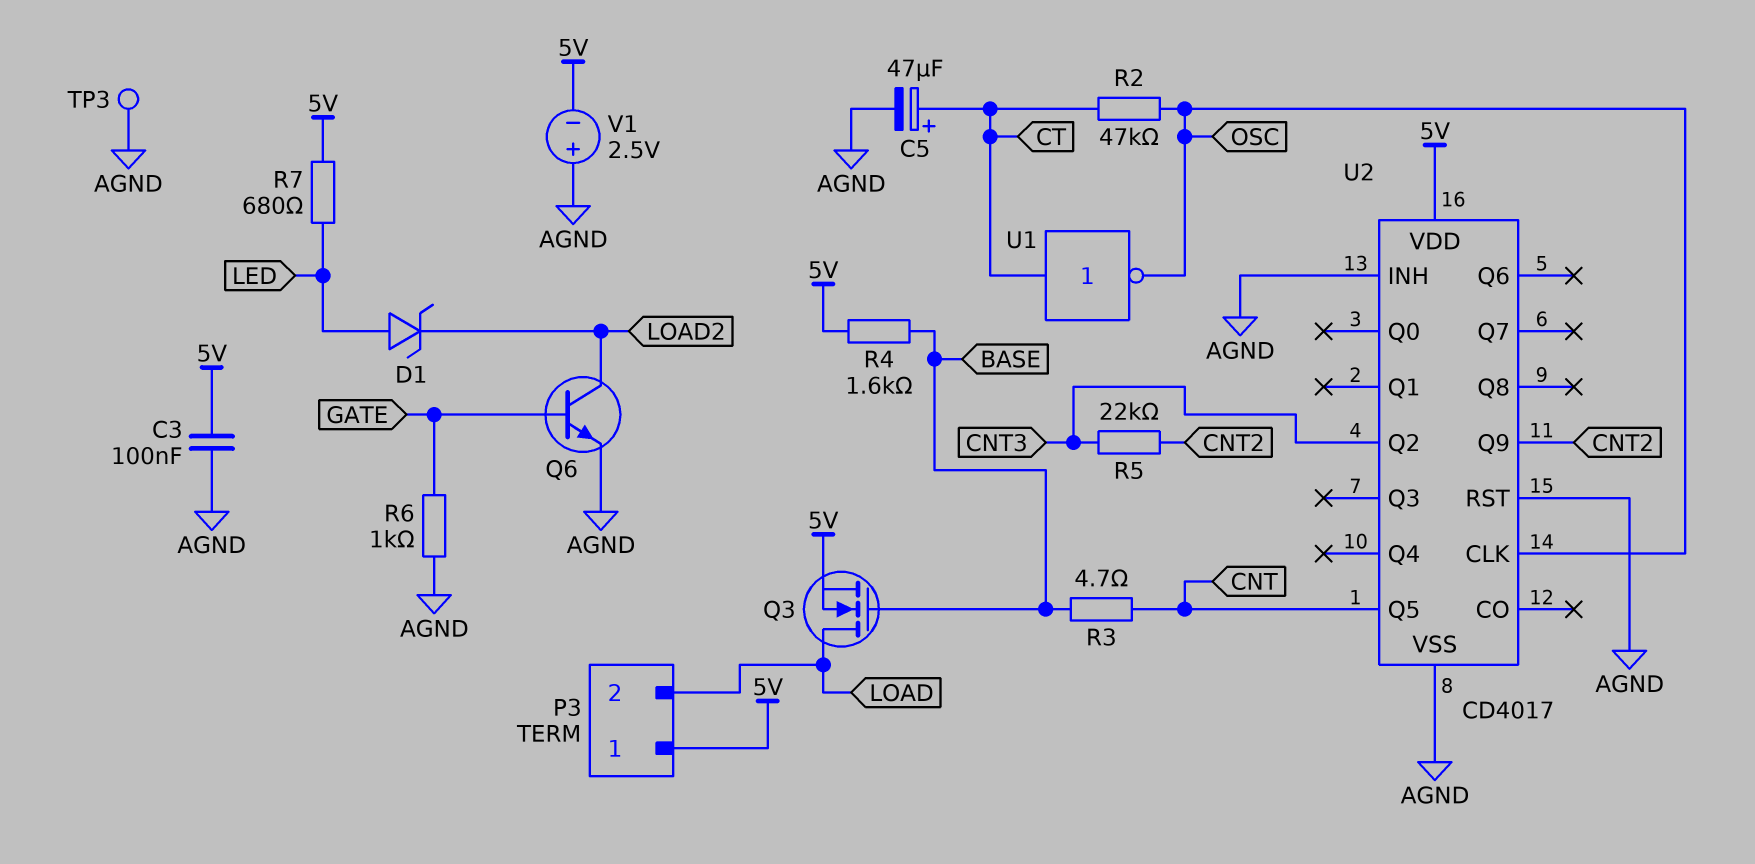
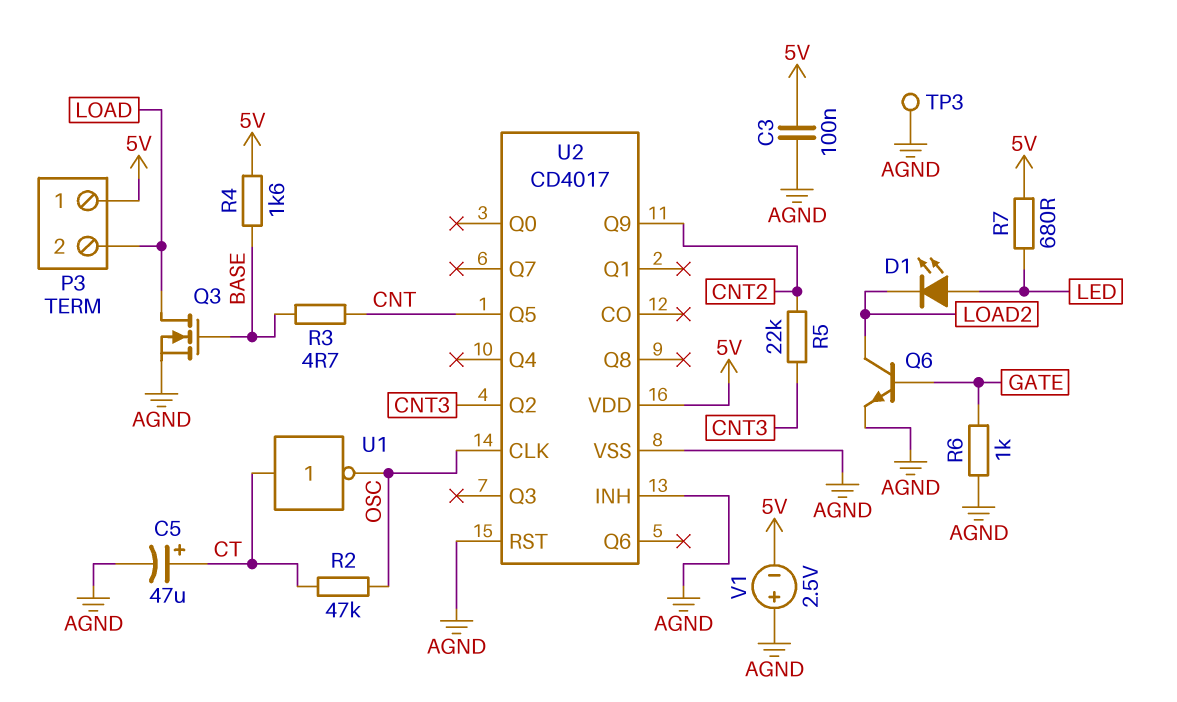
D1: zener (A LED, K LOAD2) -> LED (A LED, K LOAD2)
Q3: NMOS (G BASE, D LOAD, S 5V) -> NMOS (G BASE, D LOAD, S AGND)

